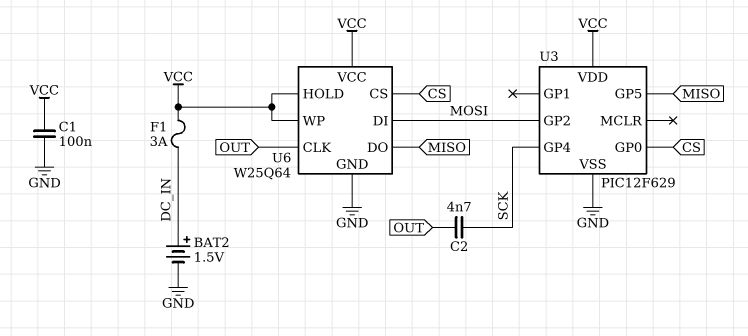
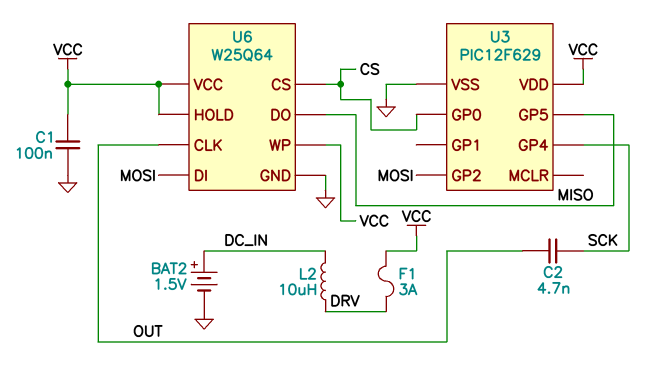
F1: 3A (DC_IN, VCC) -> 3A (DRV, VCC)
L2: none -> 10uH (DC_IN, DRV)

